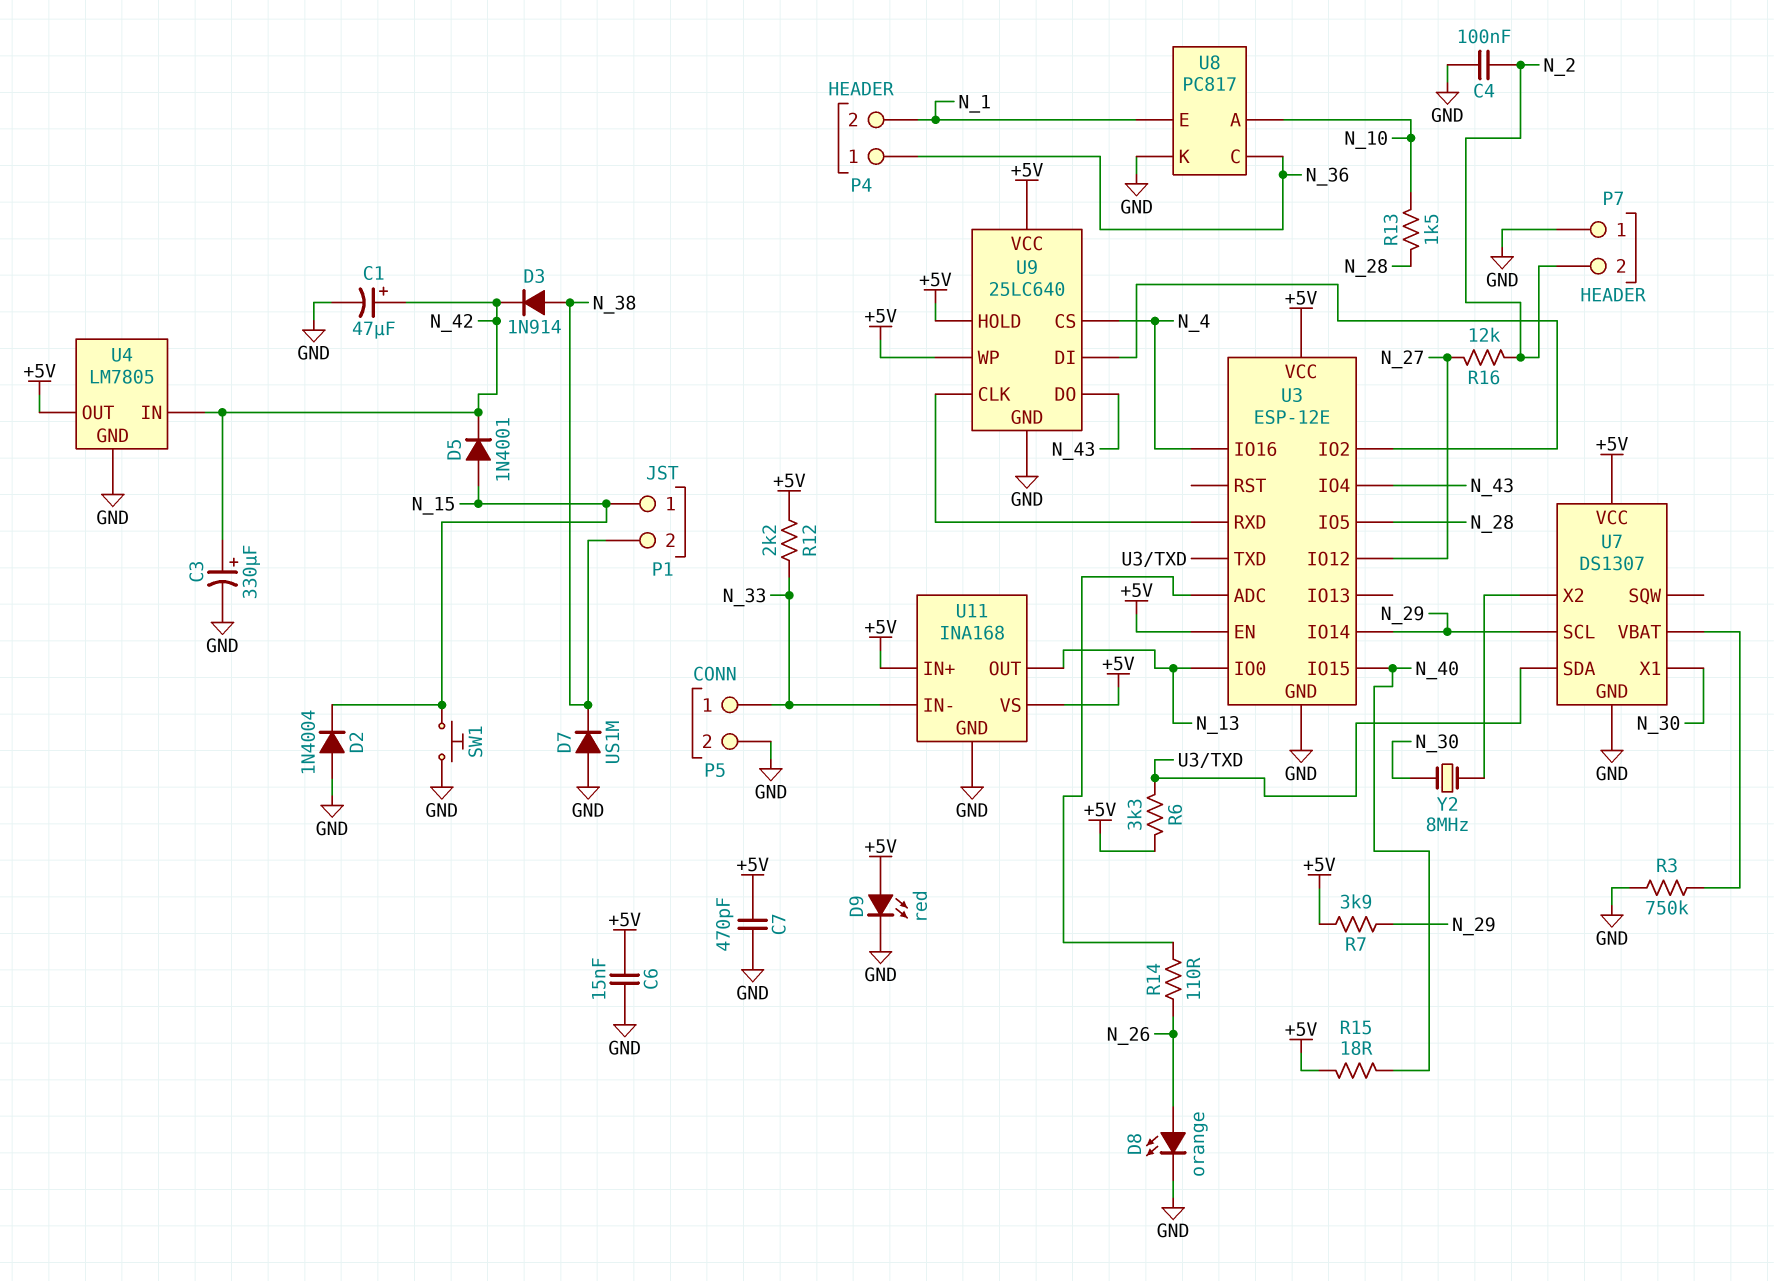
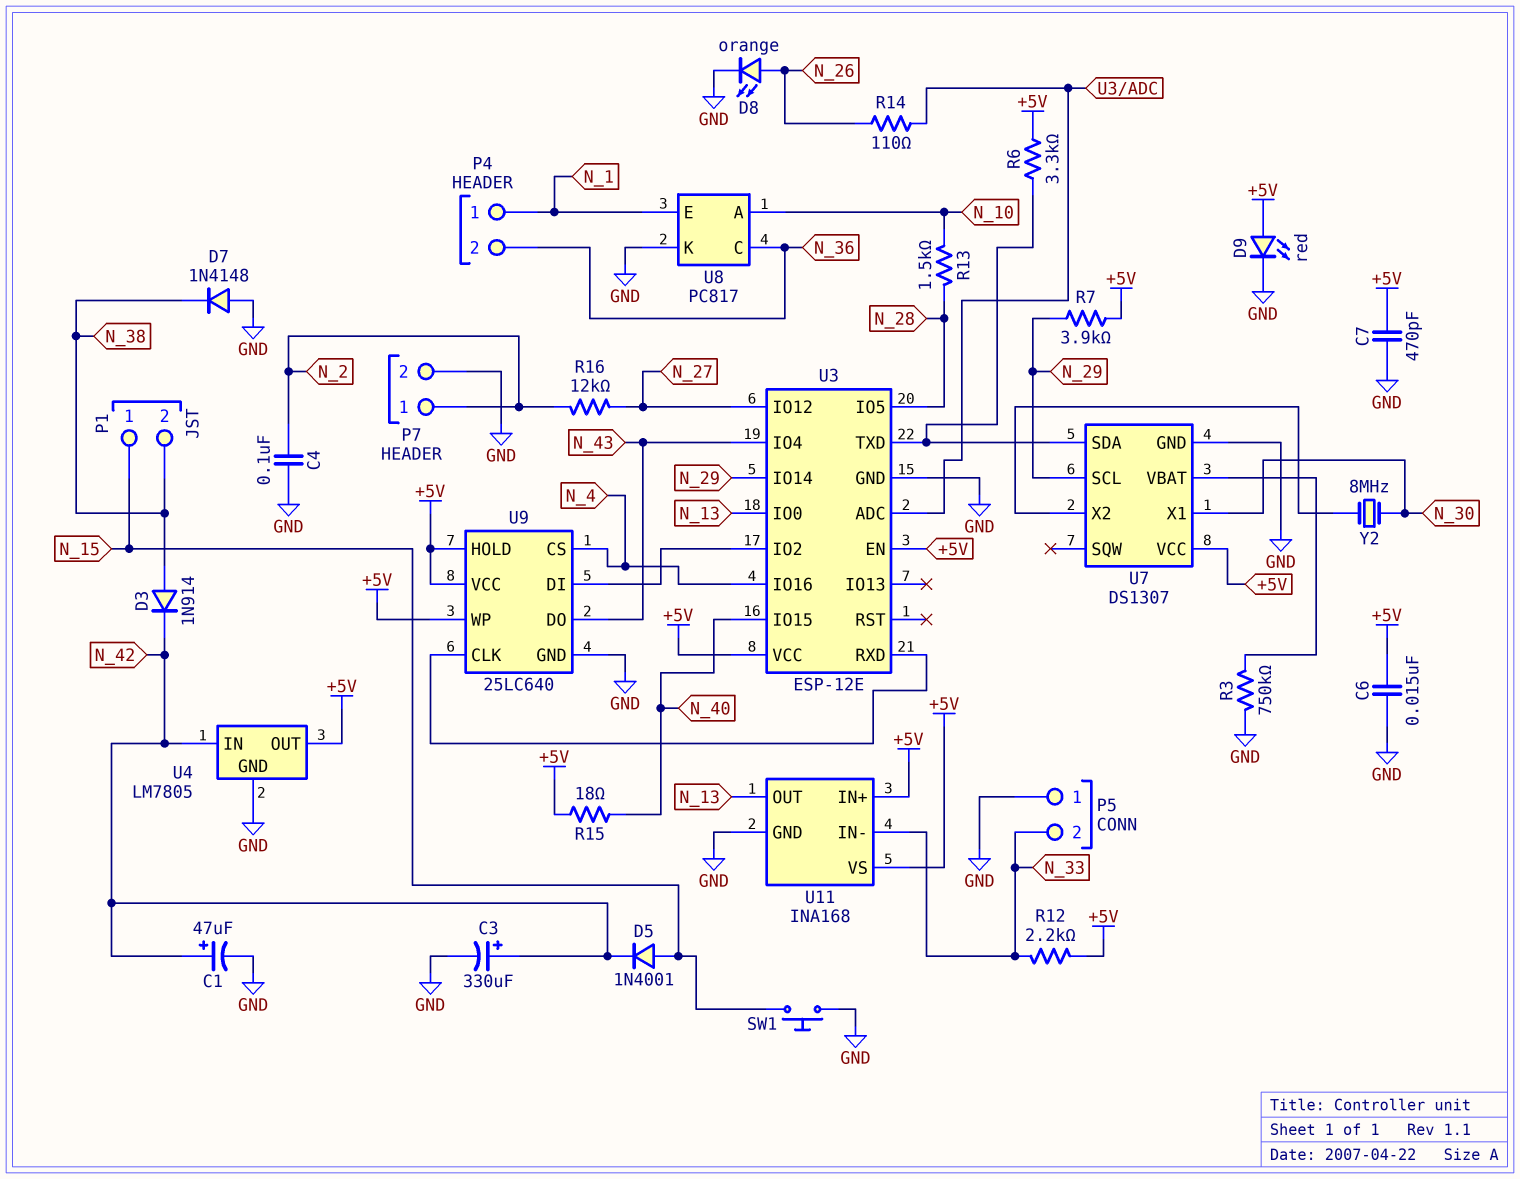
D2: diode 1N4004 (A GND, K N_15) -> none
D7: diode US1M (A GND, K N_38) -> diode 1N4148 (A GND, K N_38)
P4 pin 1: N_36 -> N_1
P4 pin 2: N_1 -> N_36
P5 pin 1: N_33 -> GND
P5 pin 2: GND -> N_33
P7 pin 1: GND -> N_2
P7 pin 2: N_2 -> GND

